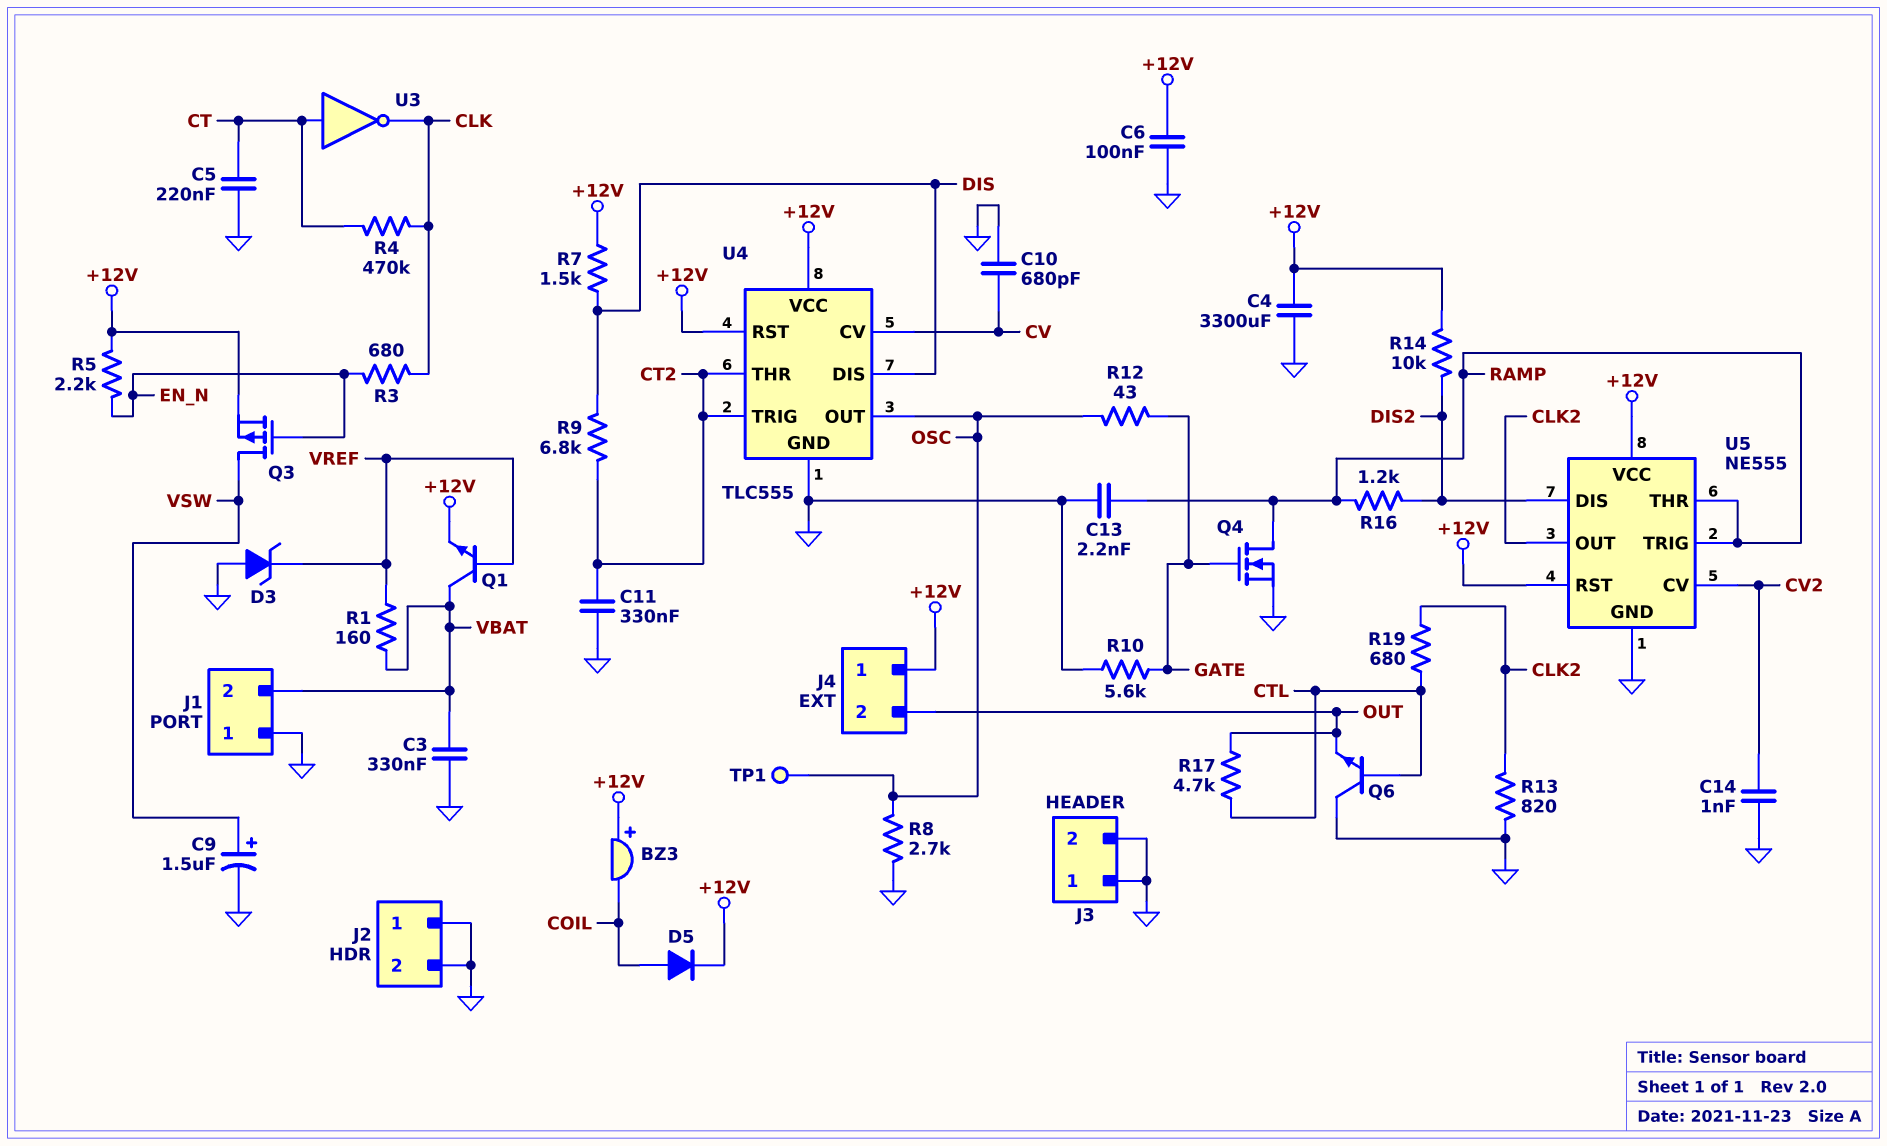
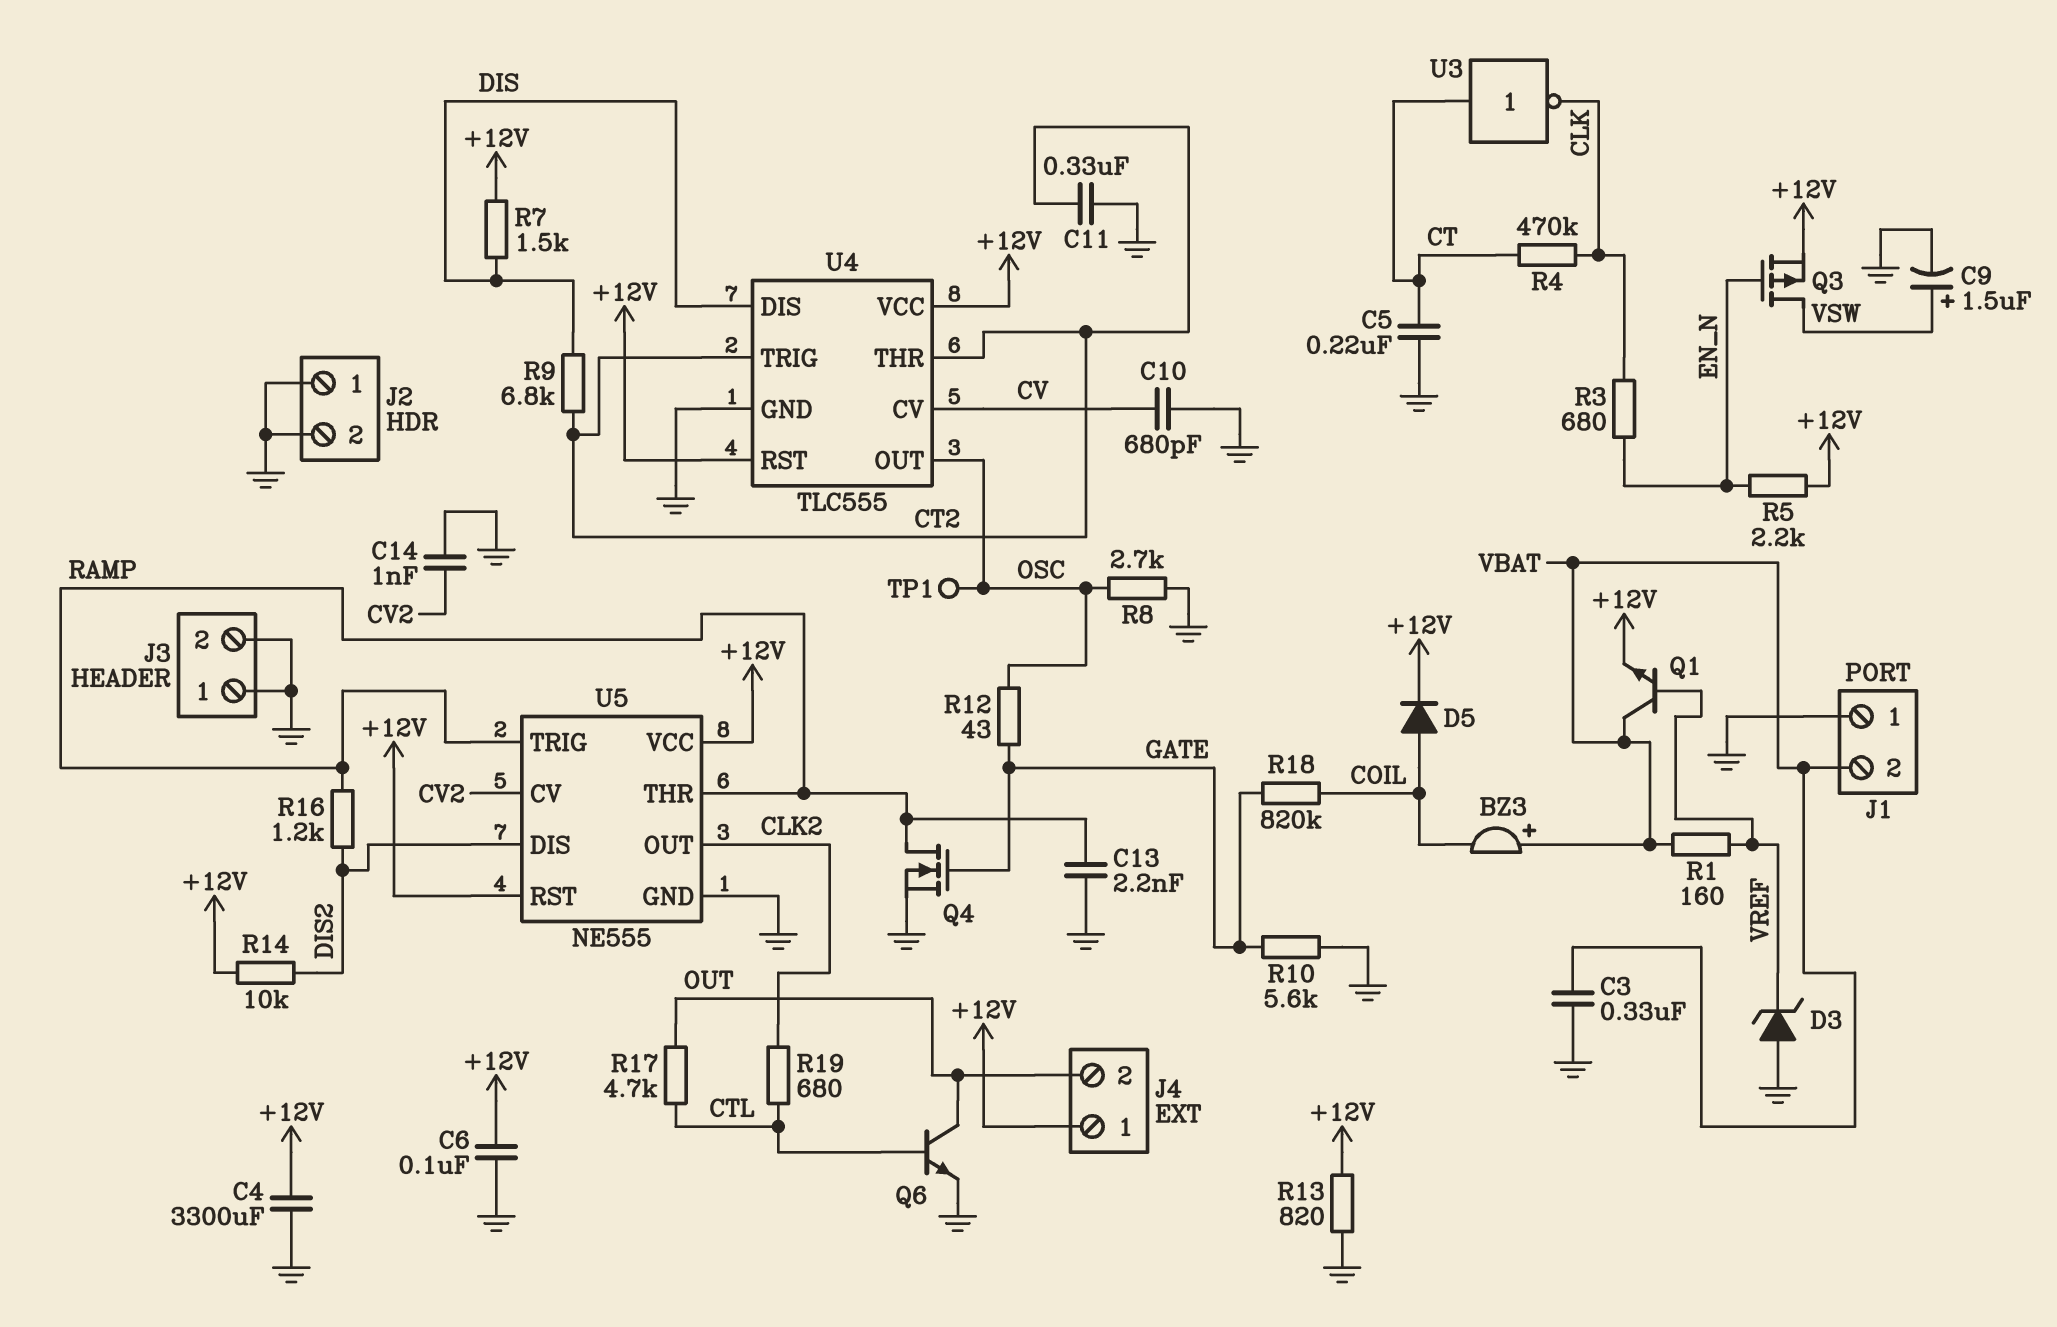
BZ3: buzzer (plus +12V, minus COIL) -> buzzer (plus VBAT, minus COIL)
Q6: NPN (B CTL, C GND, E OUT) -> NPN (B CTL, C OUT, E GND)
R13: 820 (CLK2, GND) -> 820 (+12V, GND)
R18: none -> 820k (COIL, GATE)

